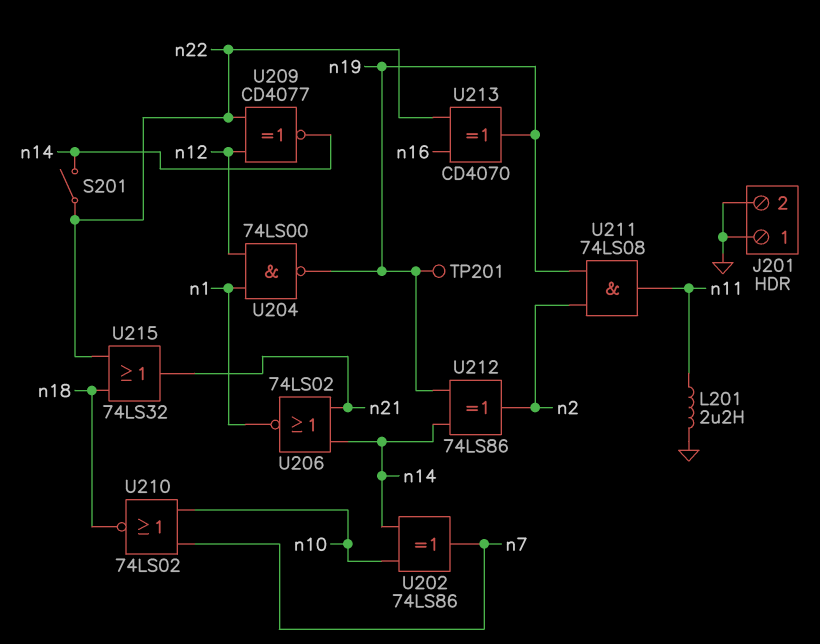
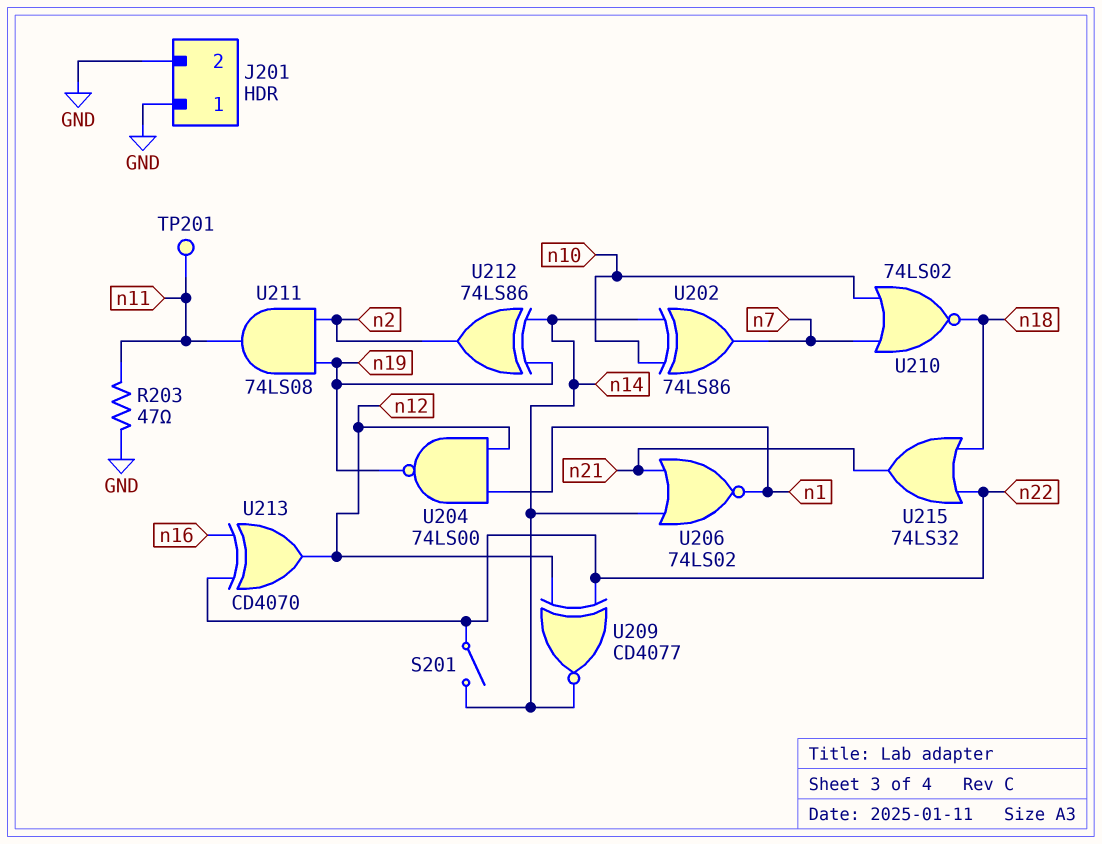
L201: 2.2uH (GND, n11) -> none
R203: none -> 47 (GND, n11)
TP201: test point (n19) -> test point (n11)
U213: XOR CD4070 (in n16, in n22, out n19) -> XOR CD4070 (in n16, in n22, out n12)

